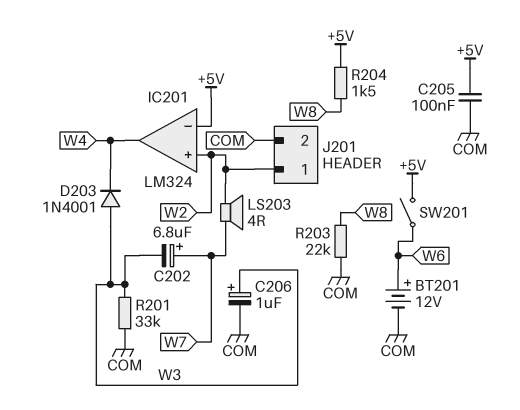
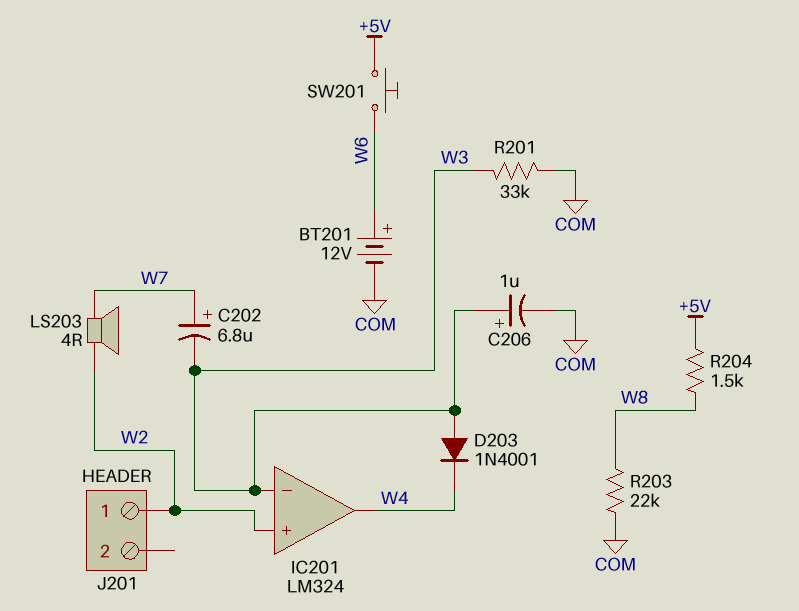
C205: 100nF (+5V, COM) -> none
IC201 pin in-: +5V -> W3
J201 pin 2: COM -> none
SW201: switch (+5V, W6) -> button (+5V, W6)

